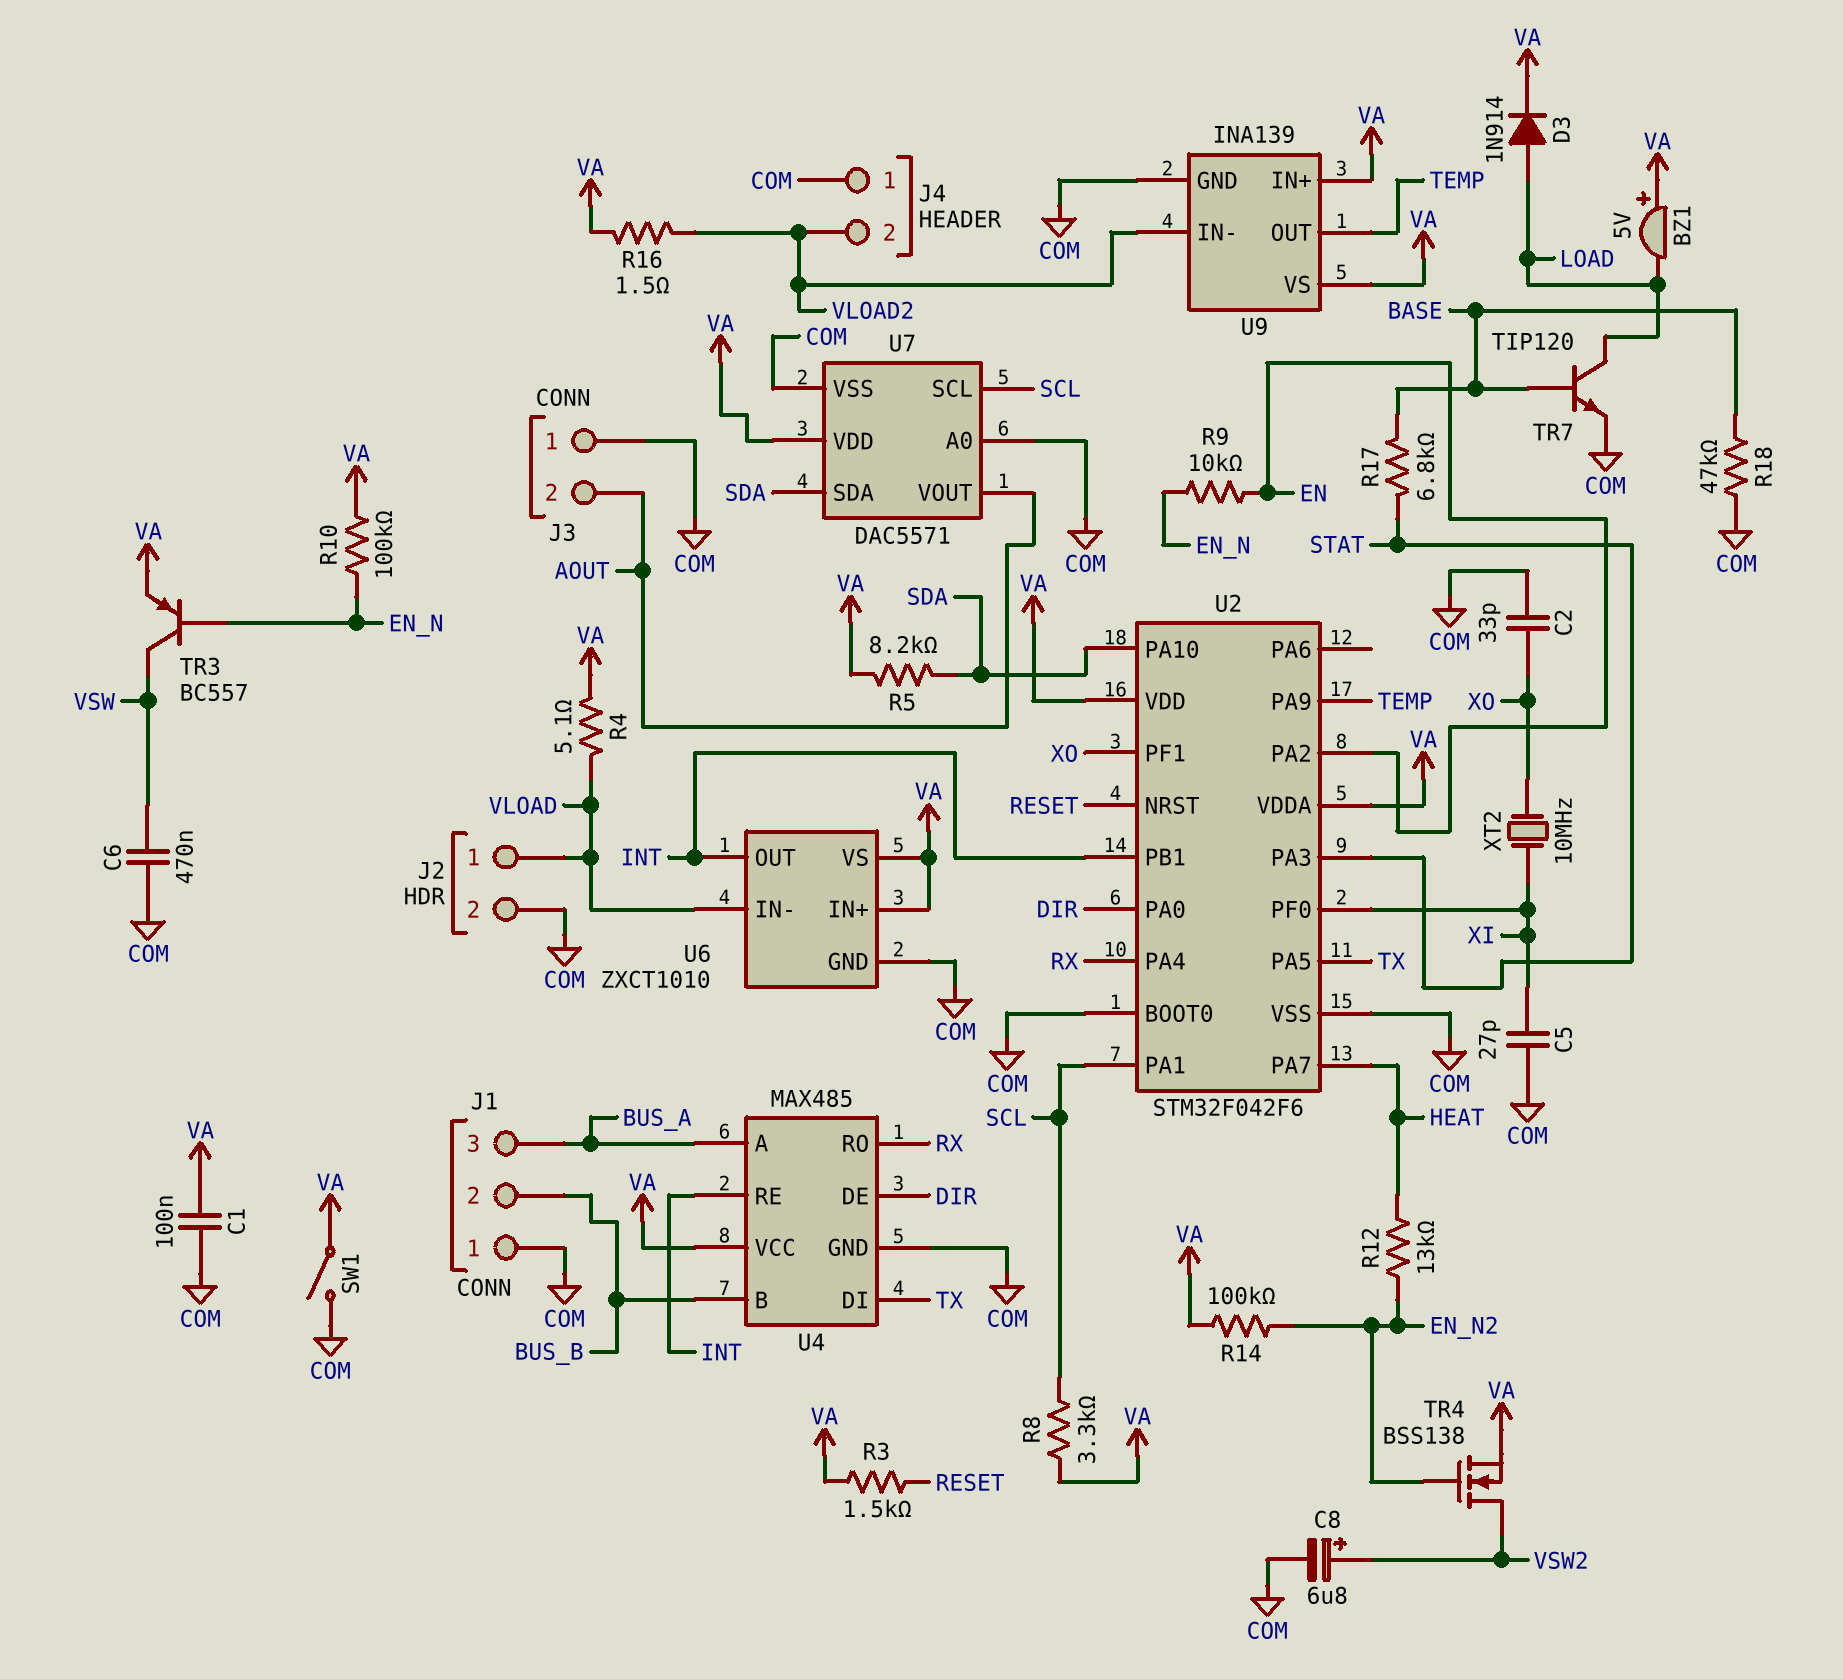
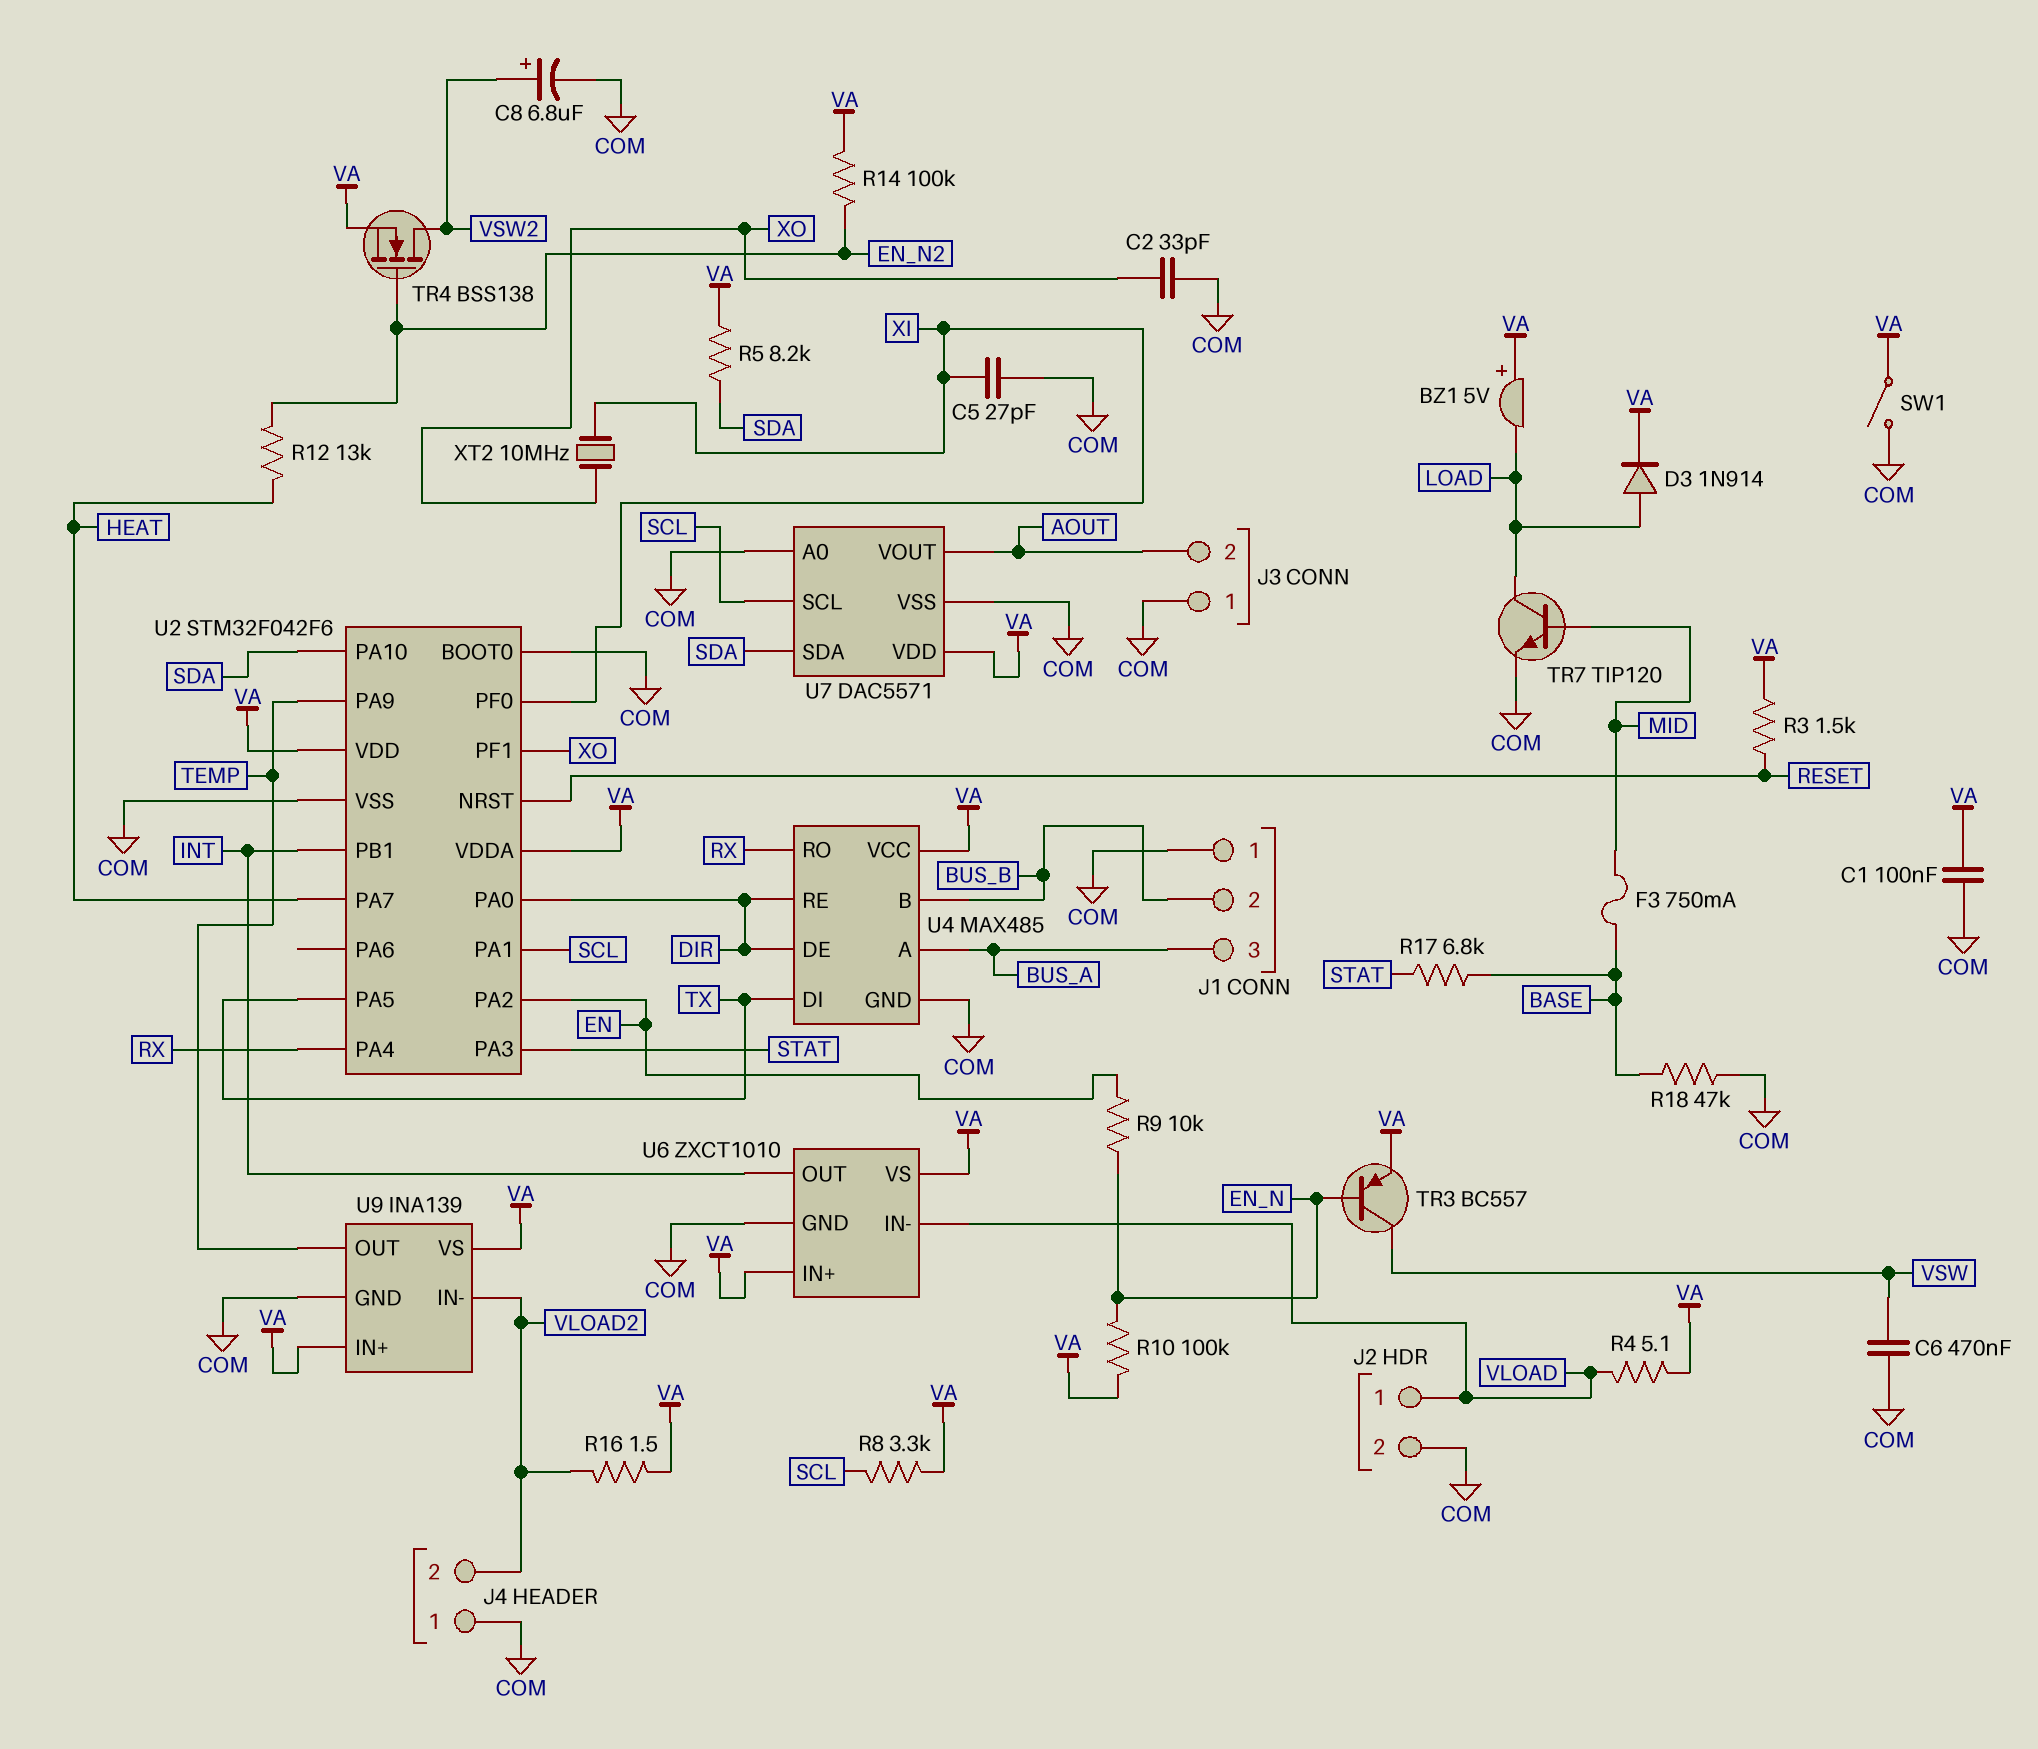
F3: none -> 750mA (BASE, MID)
TR7: NPN TIP120 (B BASE, C LOAD, E COM) -> NPN TIP120 (B MID, C LOAD, E COM)
U4 pin RE: INT -> DIR

